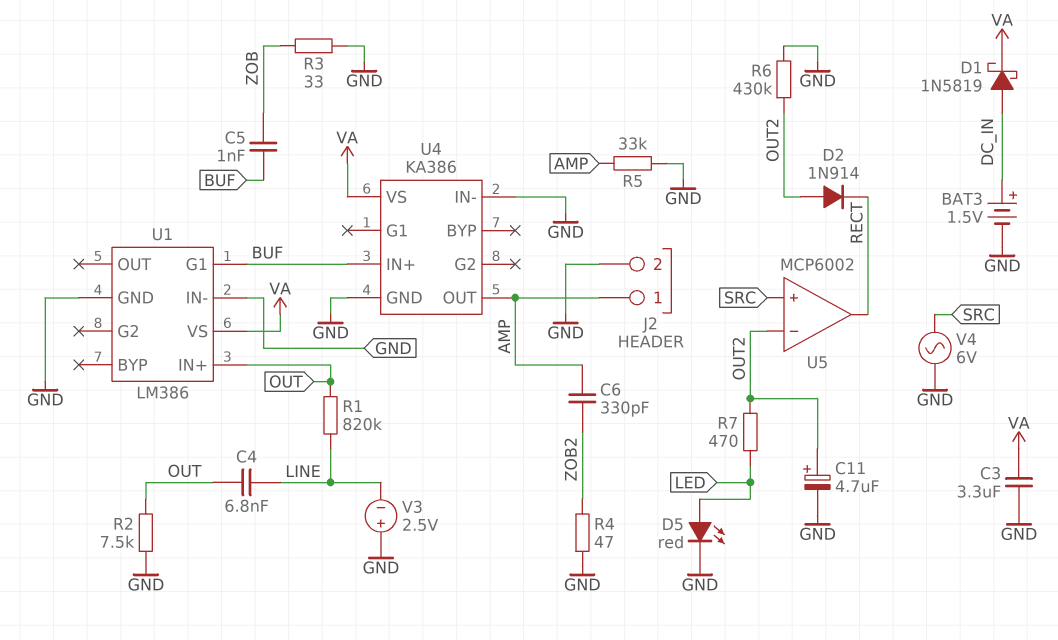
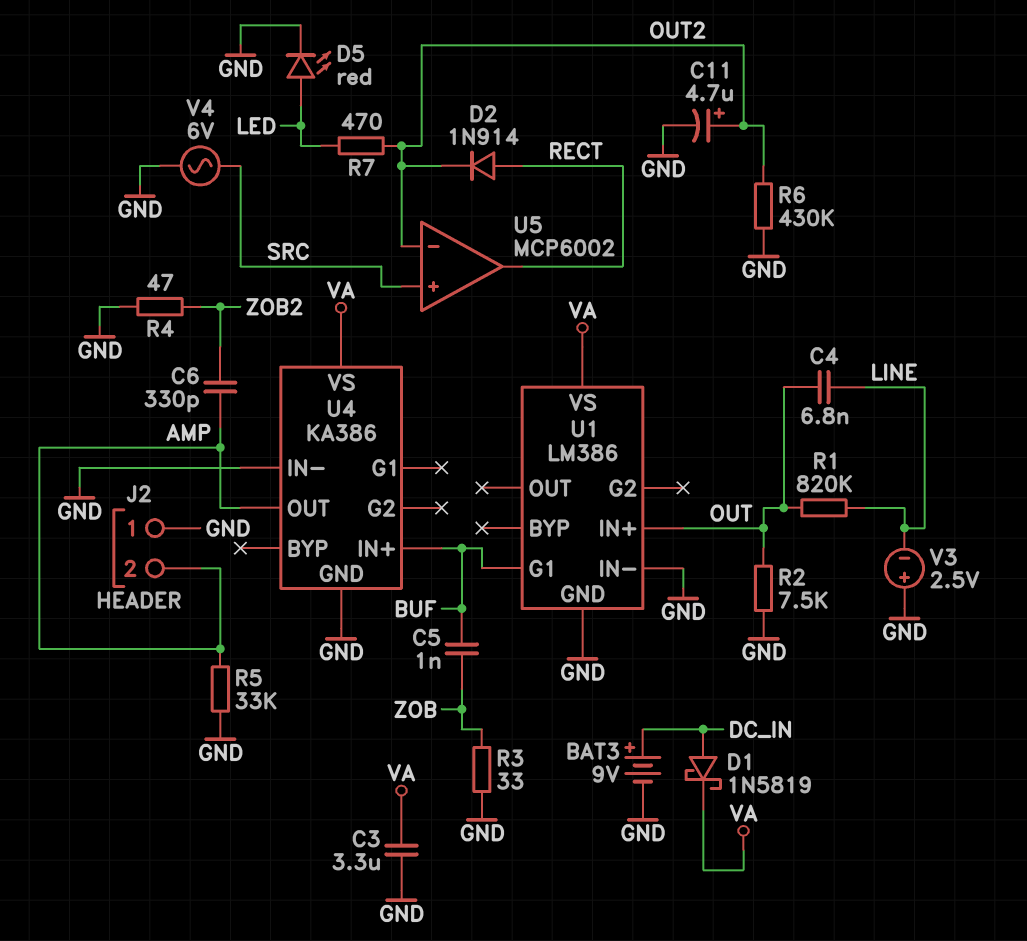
BAT3: 1.5V (plus DC_IN, minus GND) -> 9V (plus DC_IN, minus GND)
D2: diode 1N914 (A OUT2, K RECT) -> diode 1N914 (A RECT, K OUT2)
J2 pin 1: AMP -> GND
J2 pin 2: GND -> AMP

